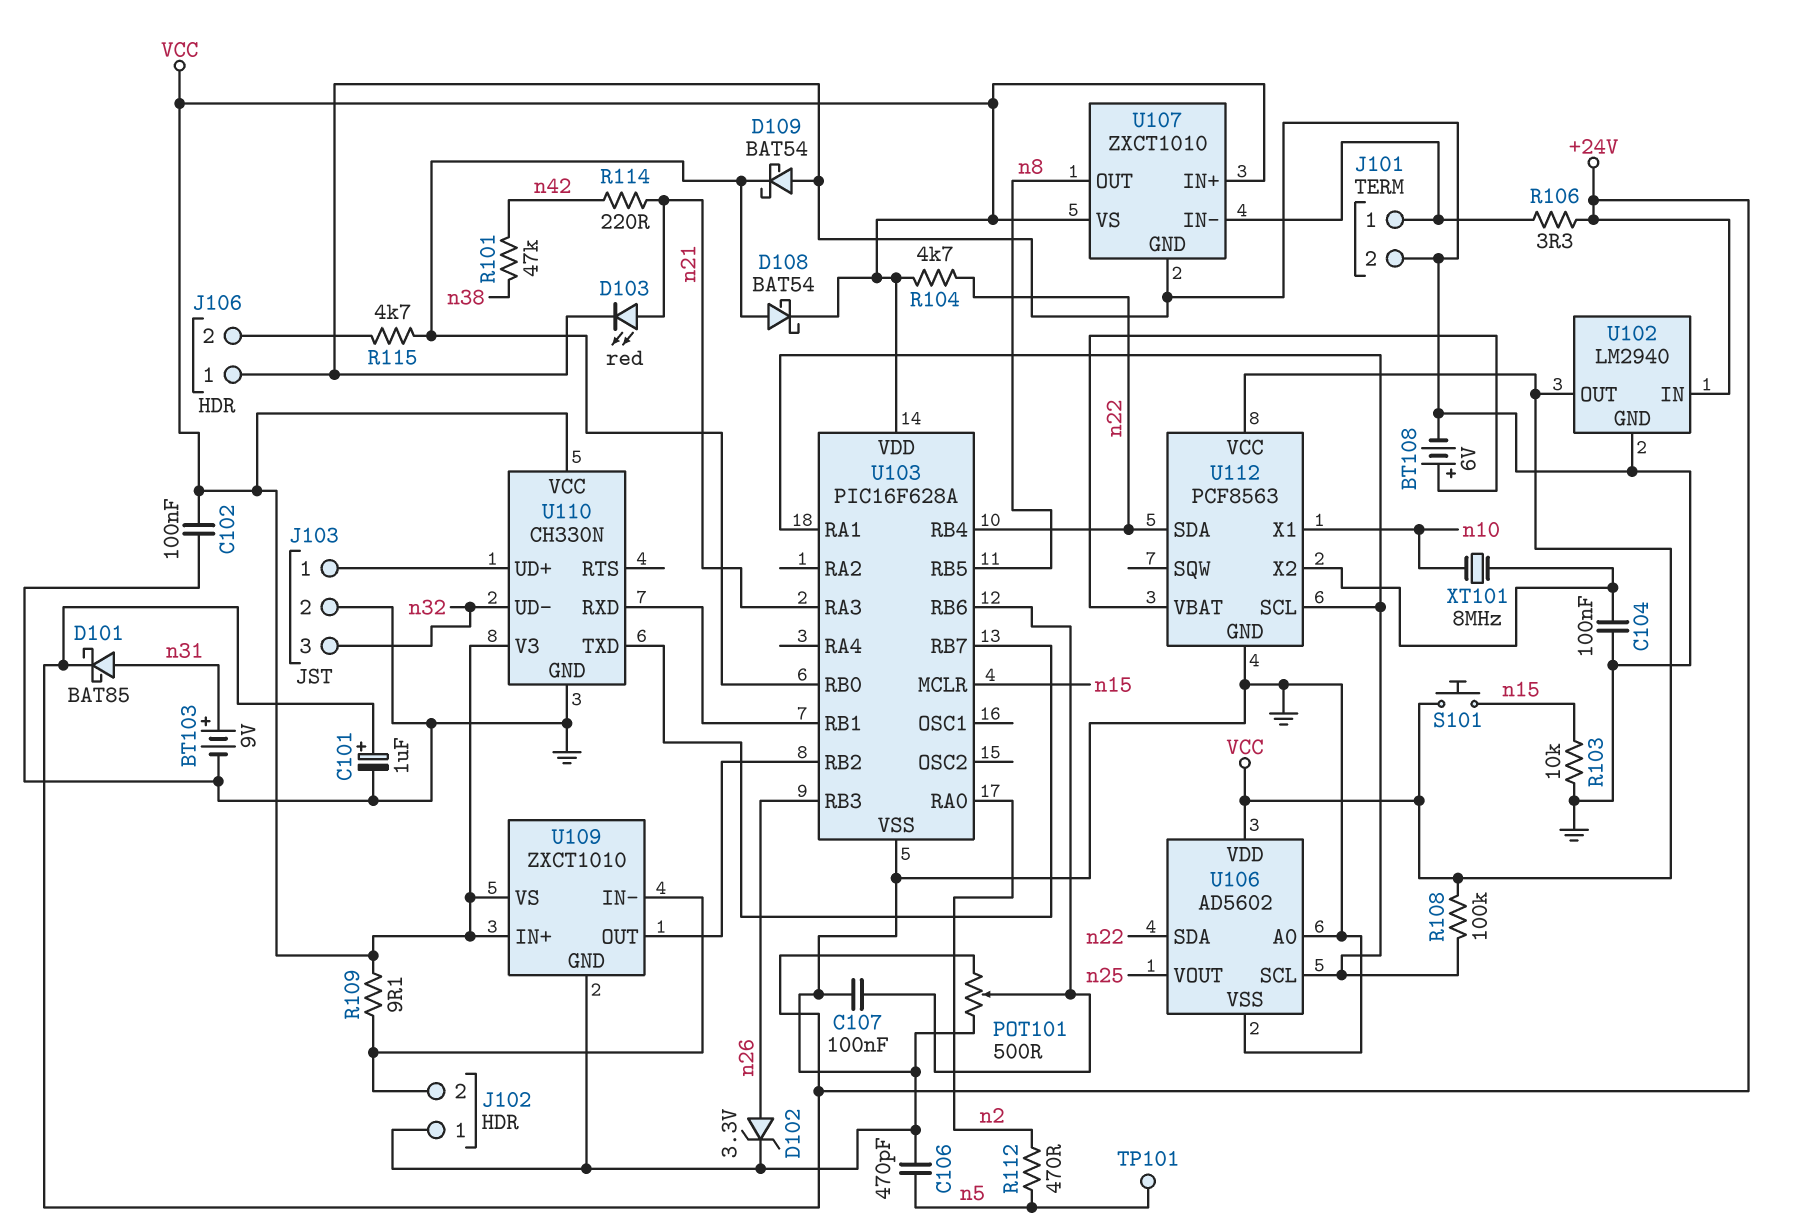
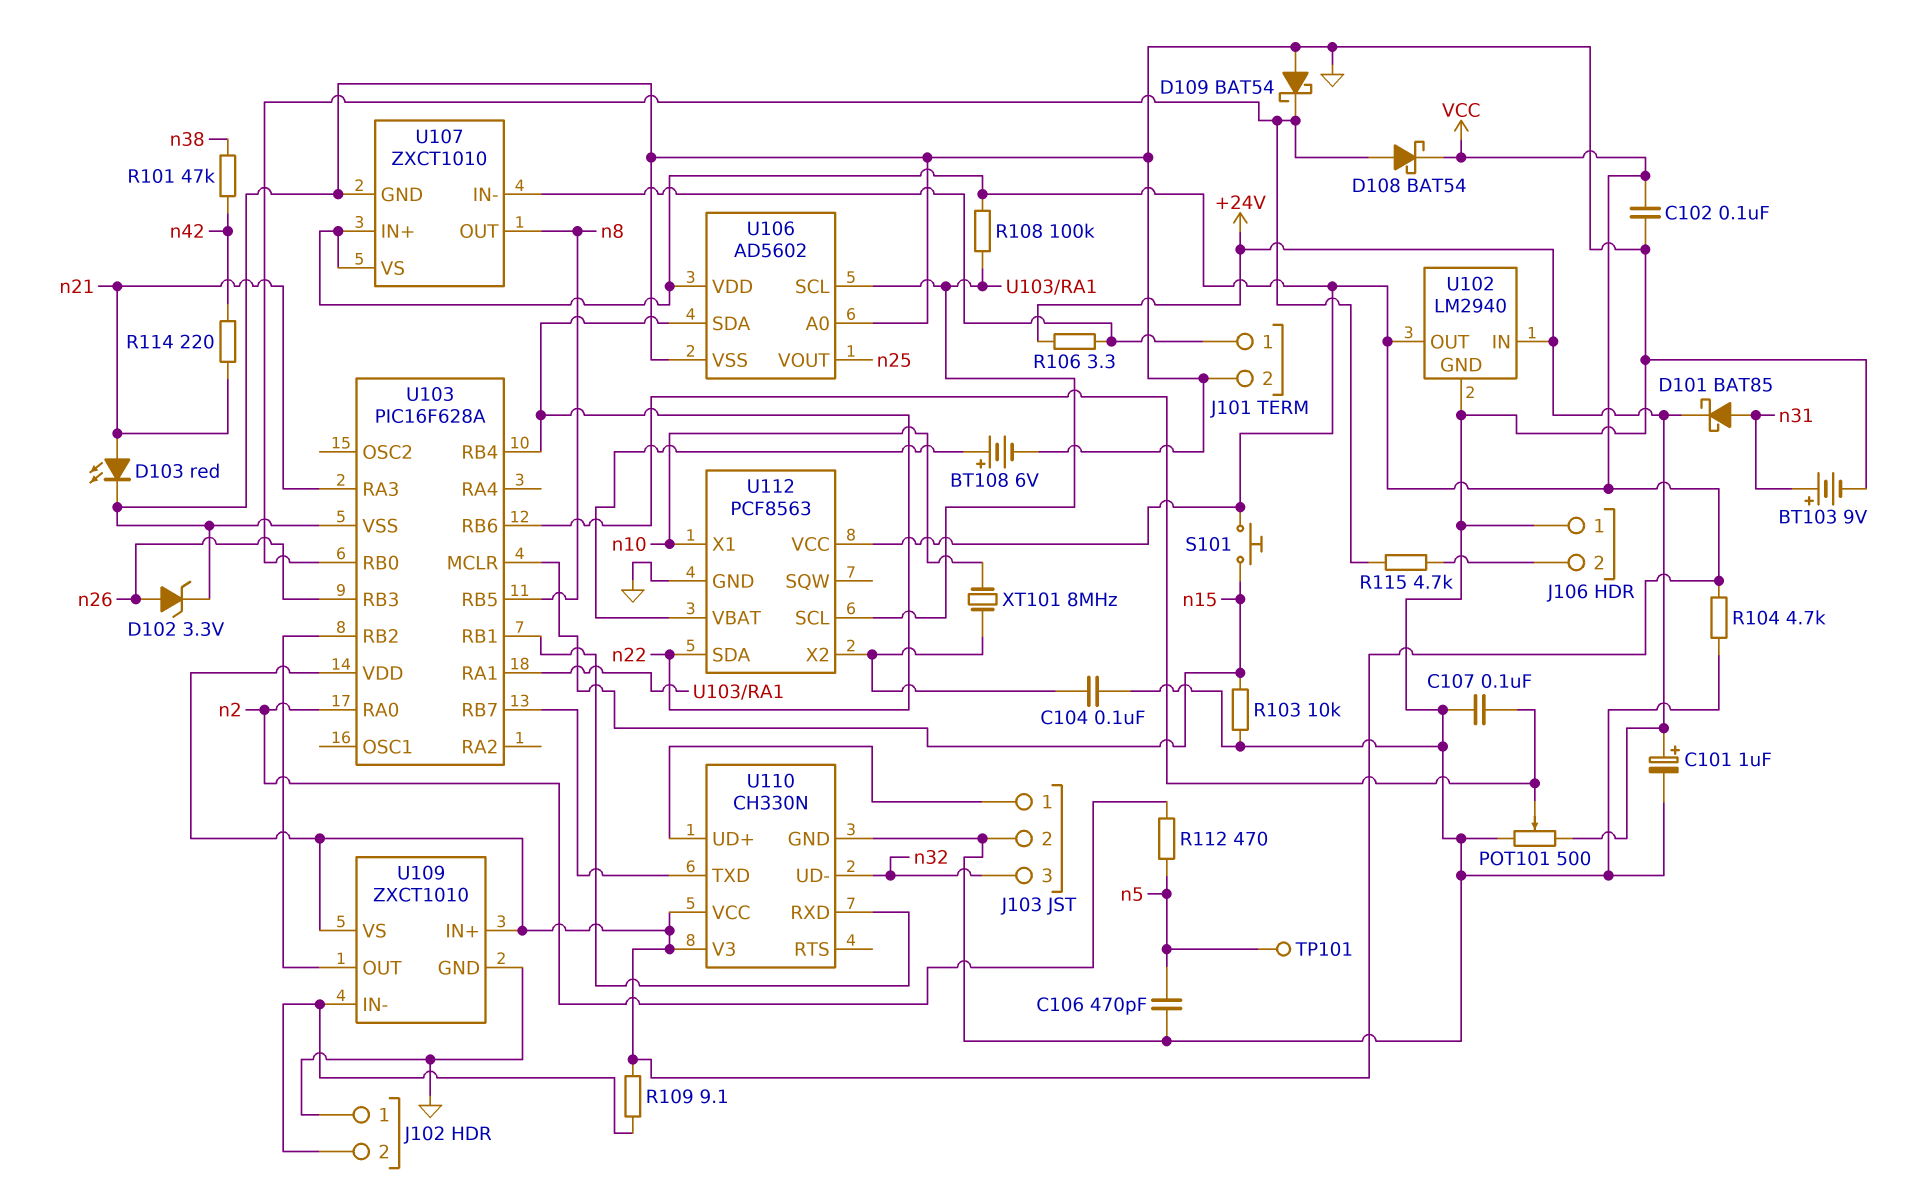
R104: 4.7k (VCC, n22) -> 4.7k (GND, VCC)

